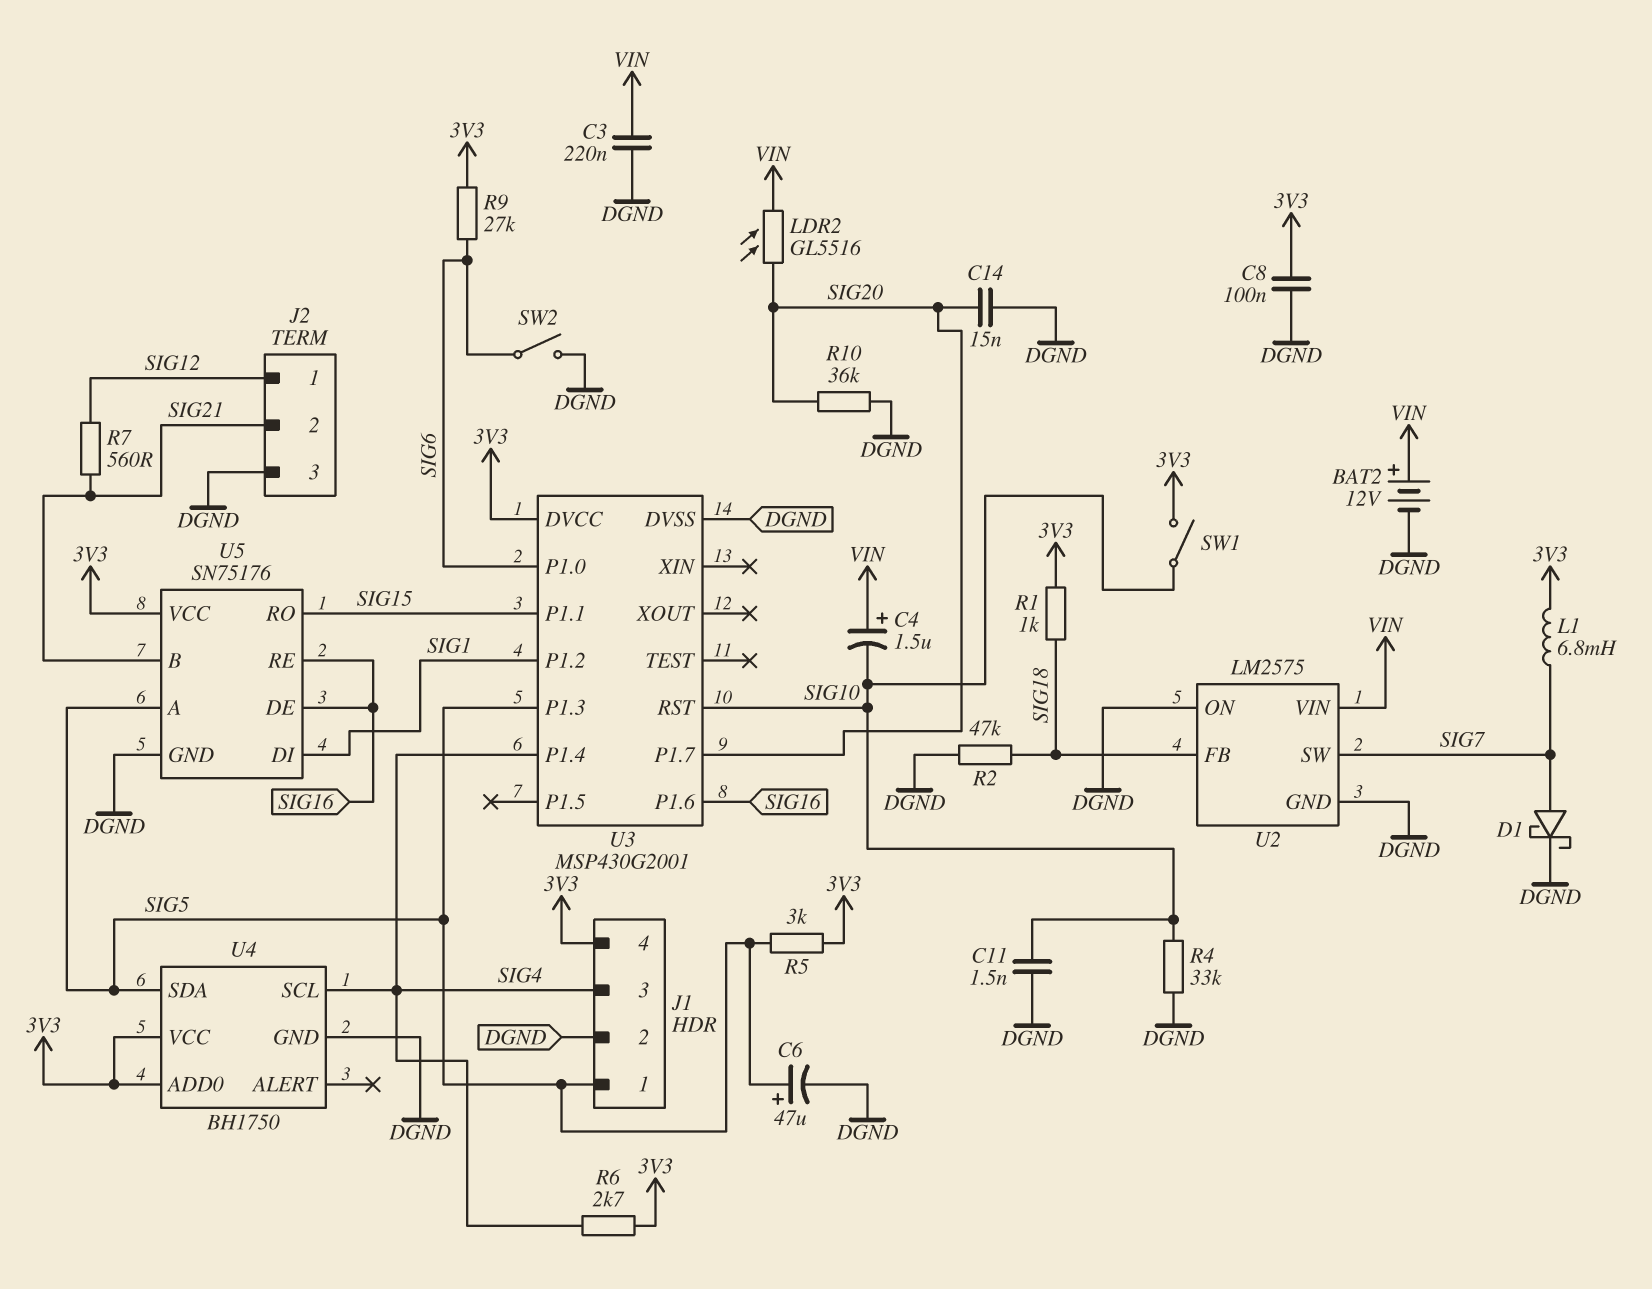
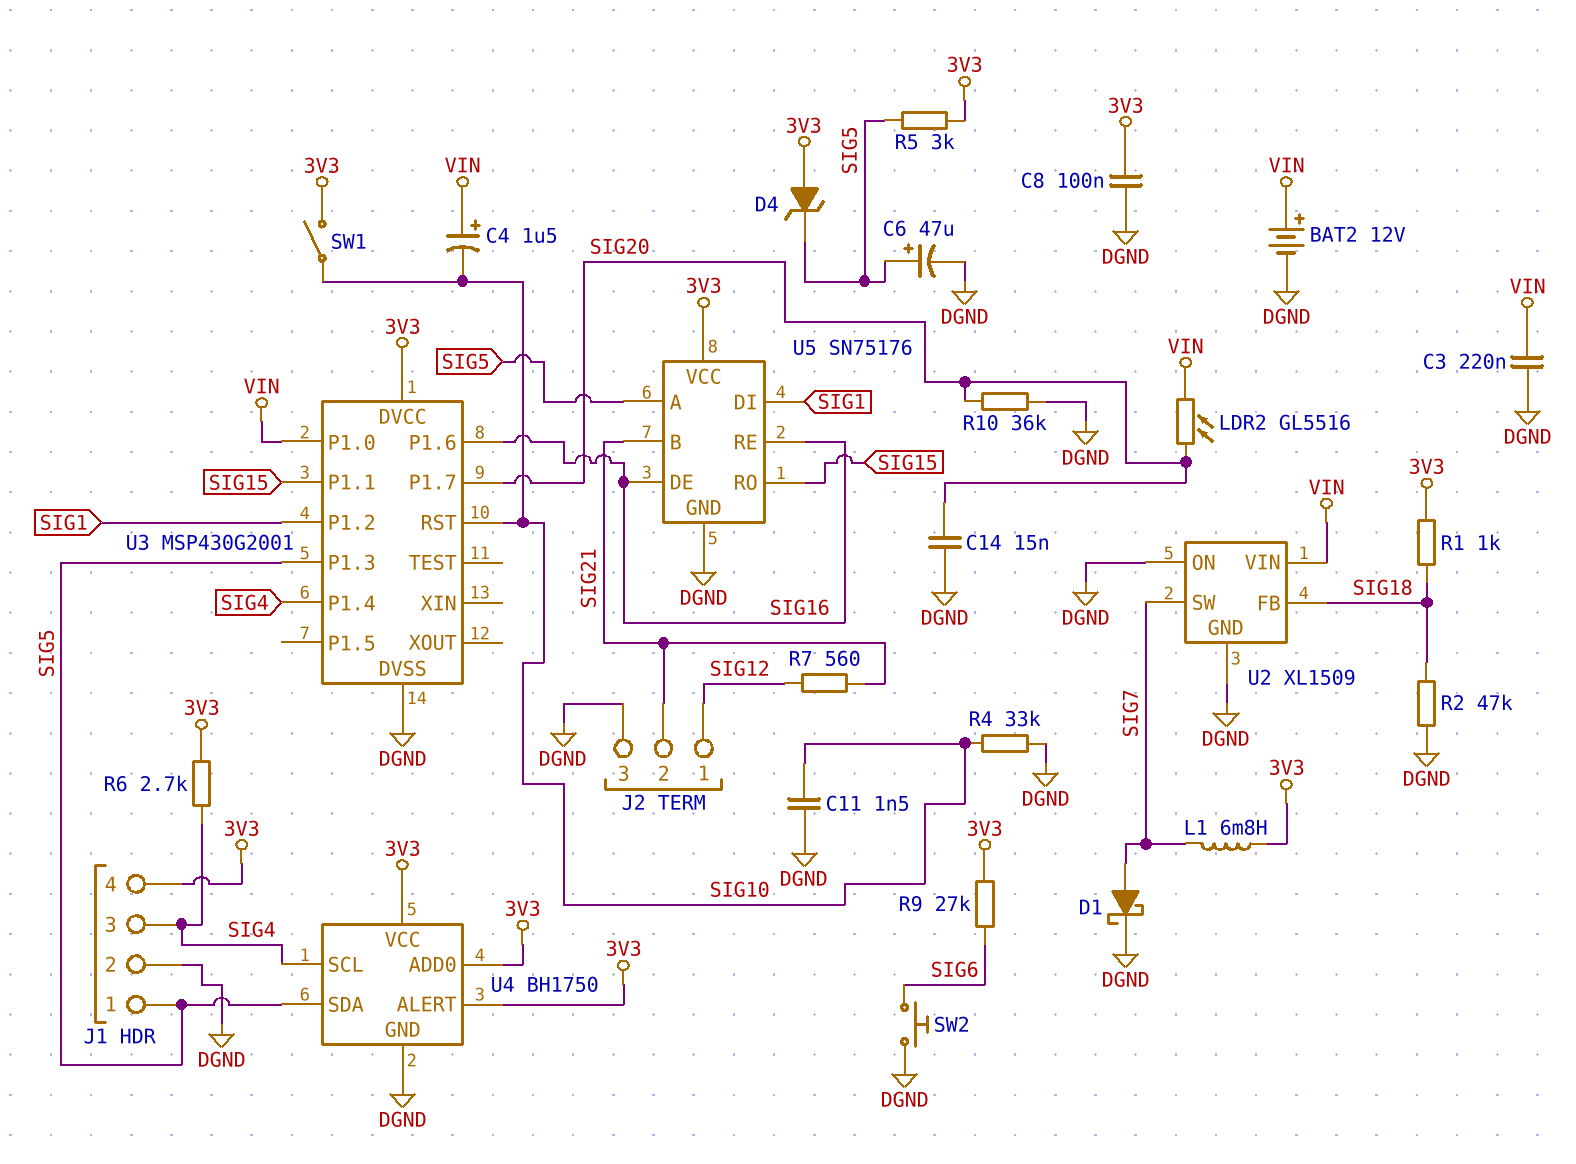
D4: none -> zener (A 3V3, K SIG5)
SW2: switch (DGND, SIG6) -> button (DGND, SIG6)
U2: LM2575 -> XL1509
U3 pin P1.0: SIG6 -> VIN
U4 pin ALERT: none -> 3V3

